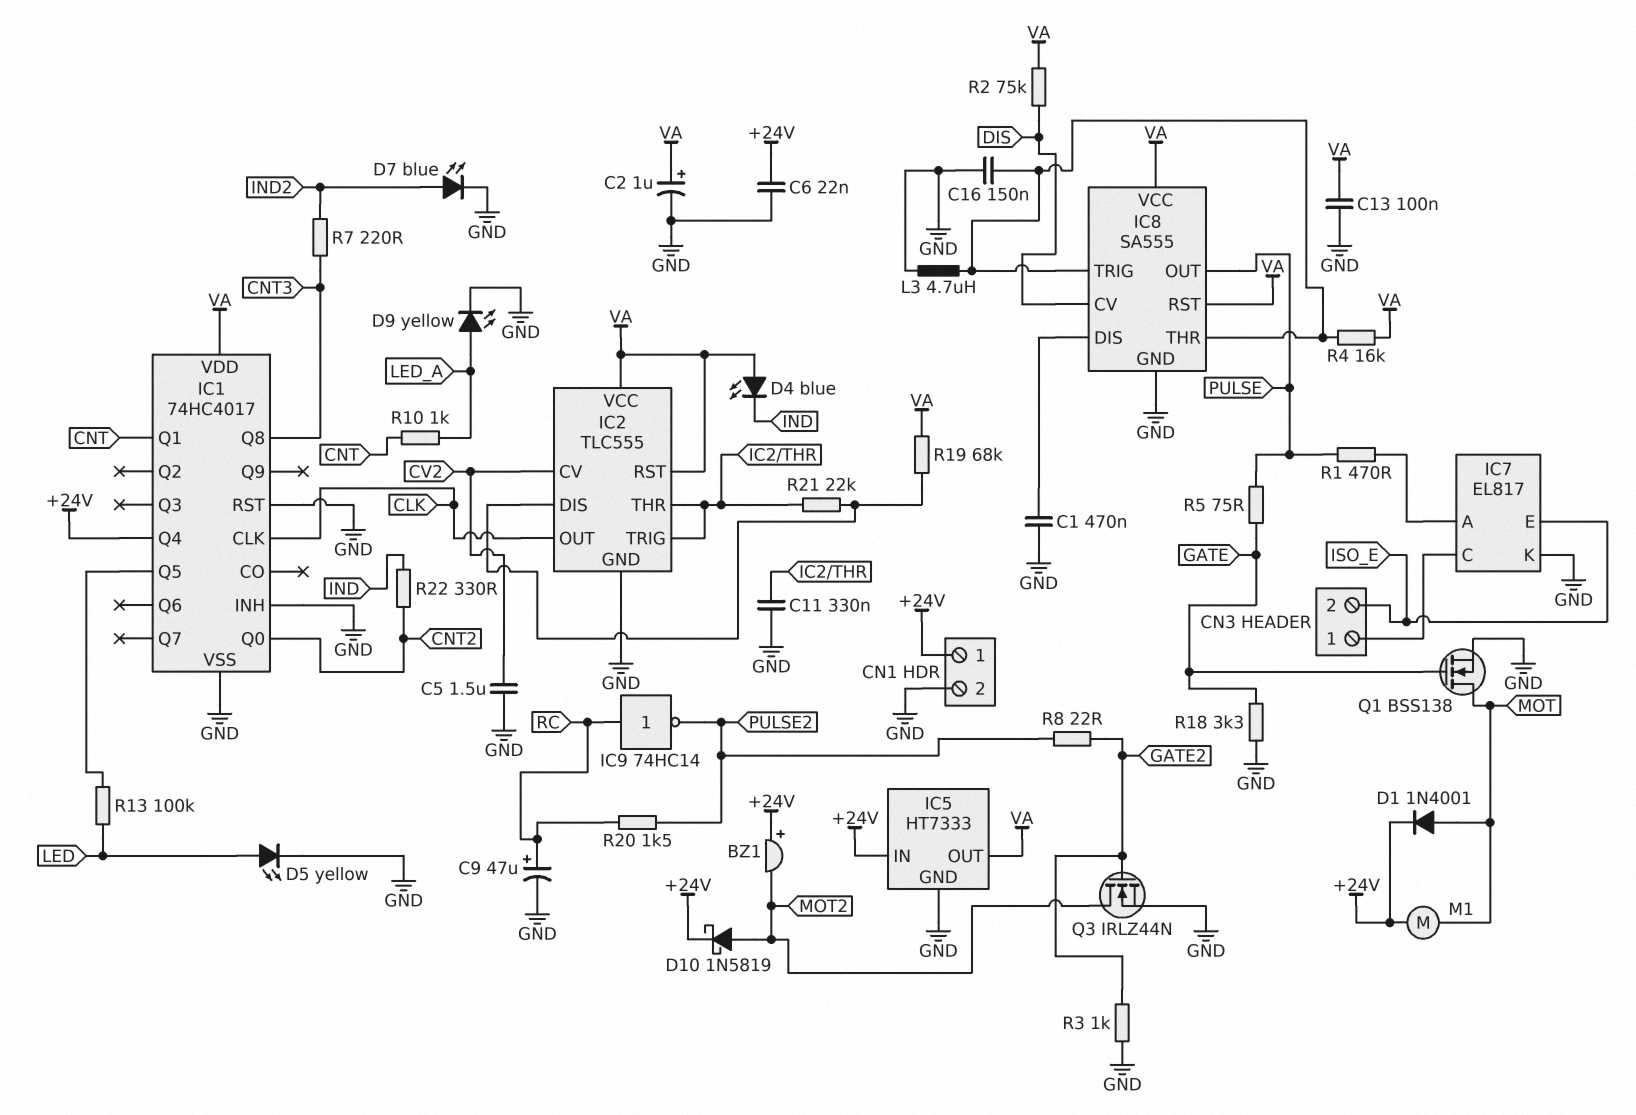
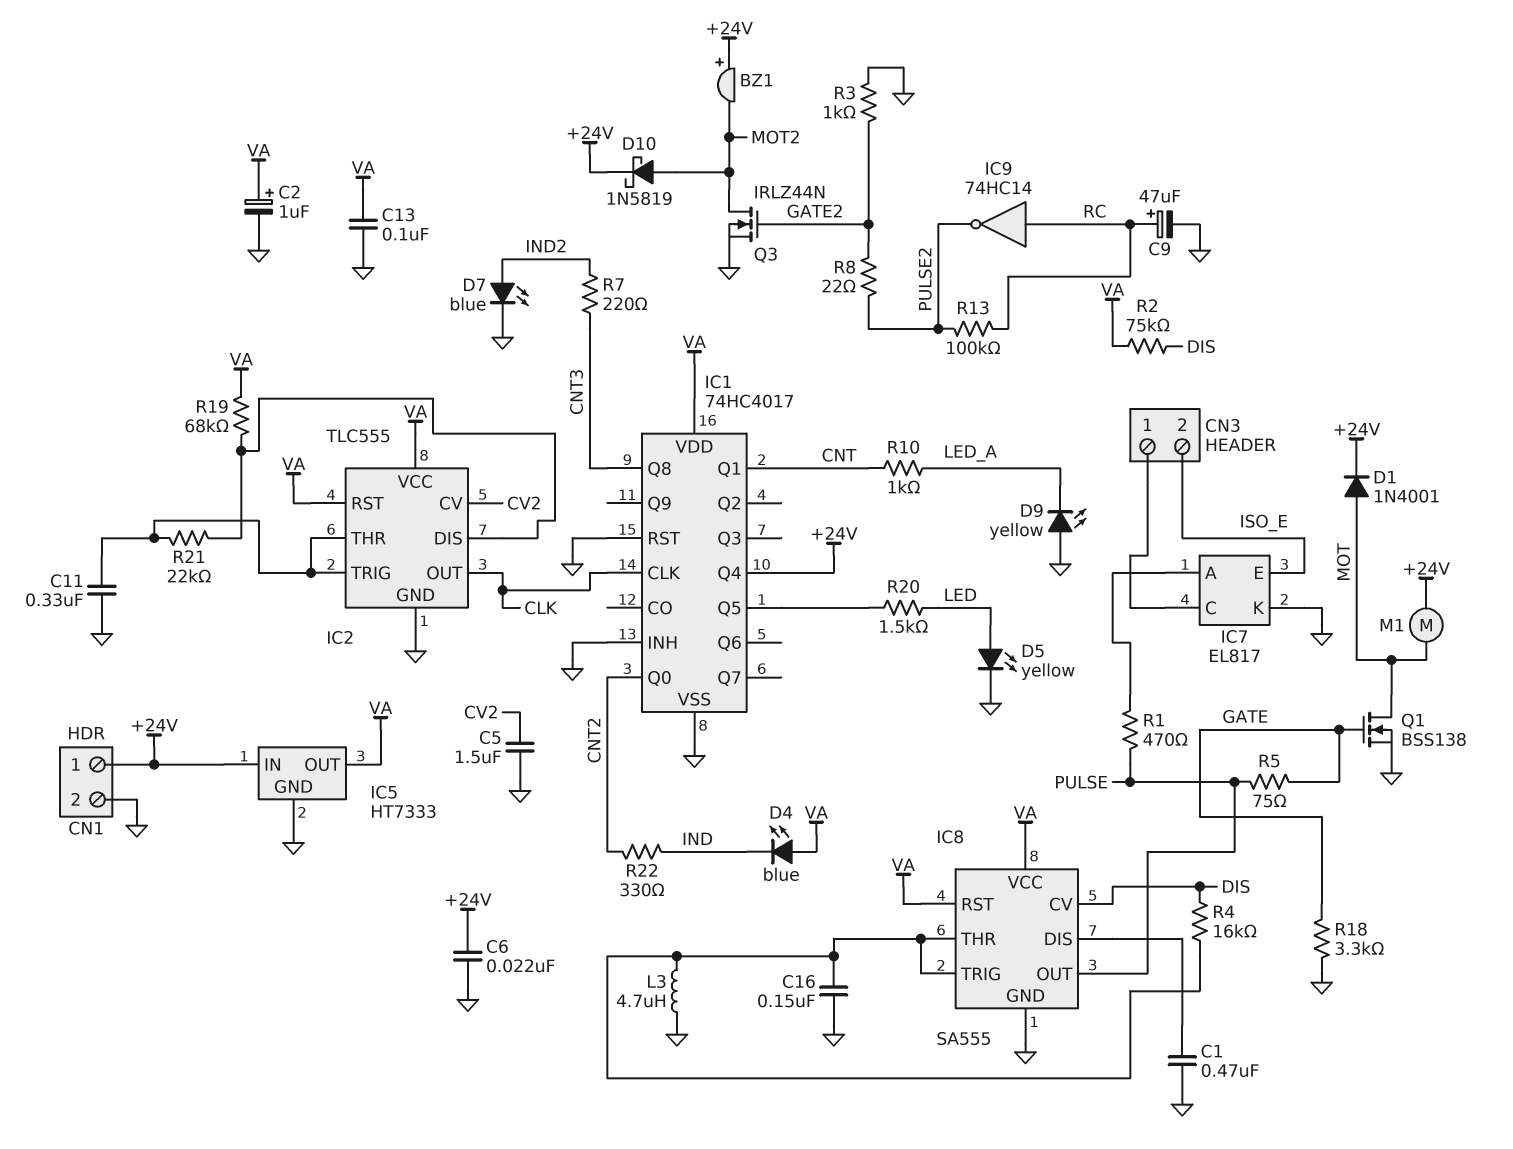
D9: LED yellow (A LED_A, K GND) -> LED yellow (A GND, K LED_A)
R4: 16k (IC8/THR, VA) -> 16k (DIS, IC8/THR)
R13: 100k (IC1/Q5, LED) -> 100k (PULSE2, RC)
R20: 1.5k (PULSE2, RC) -> 1.5k (IC1/Q5, LED)

